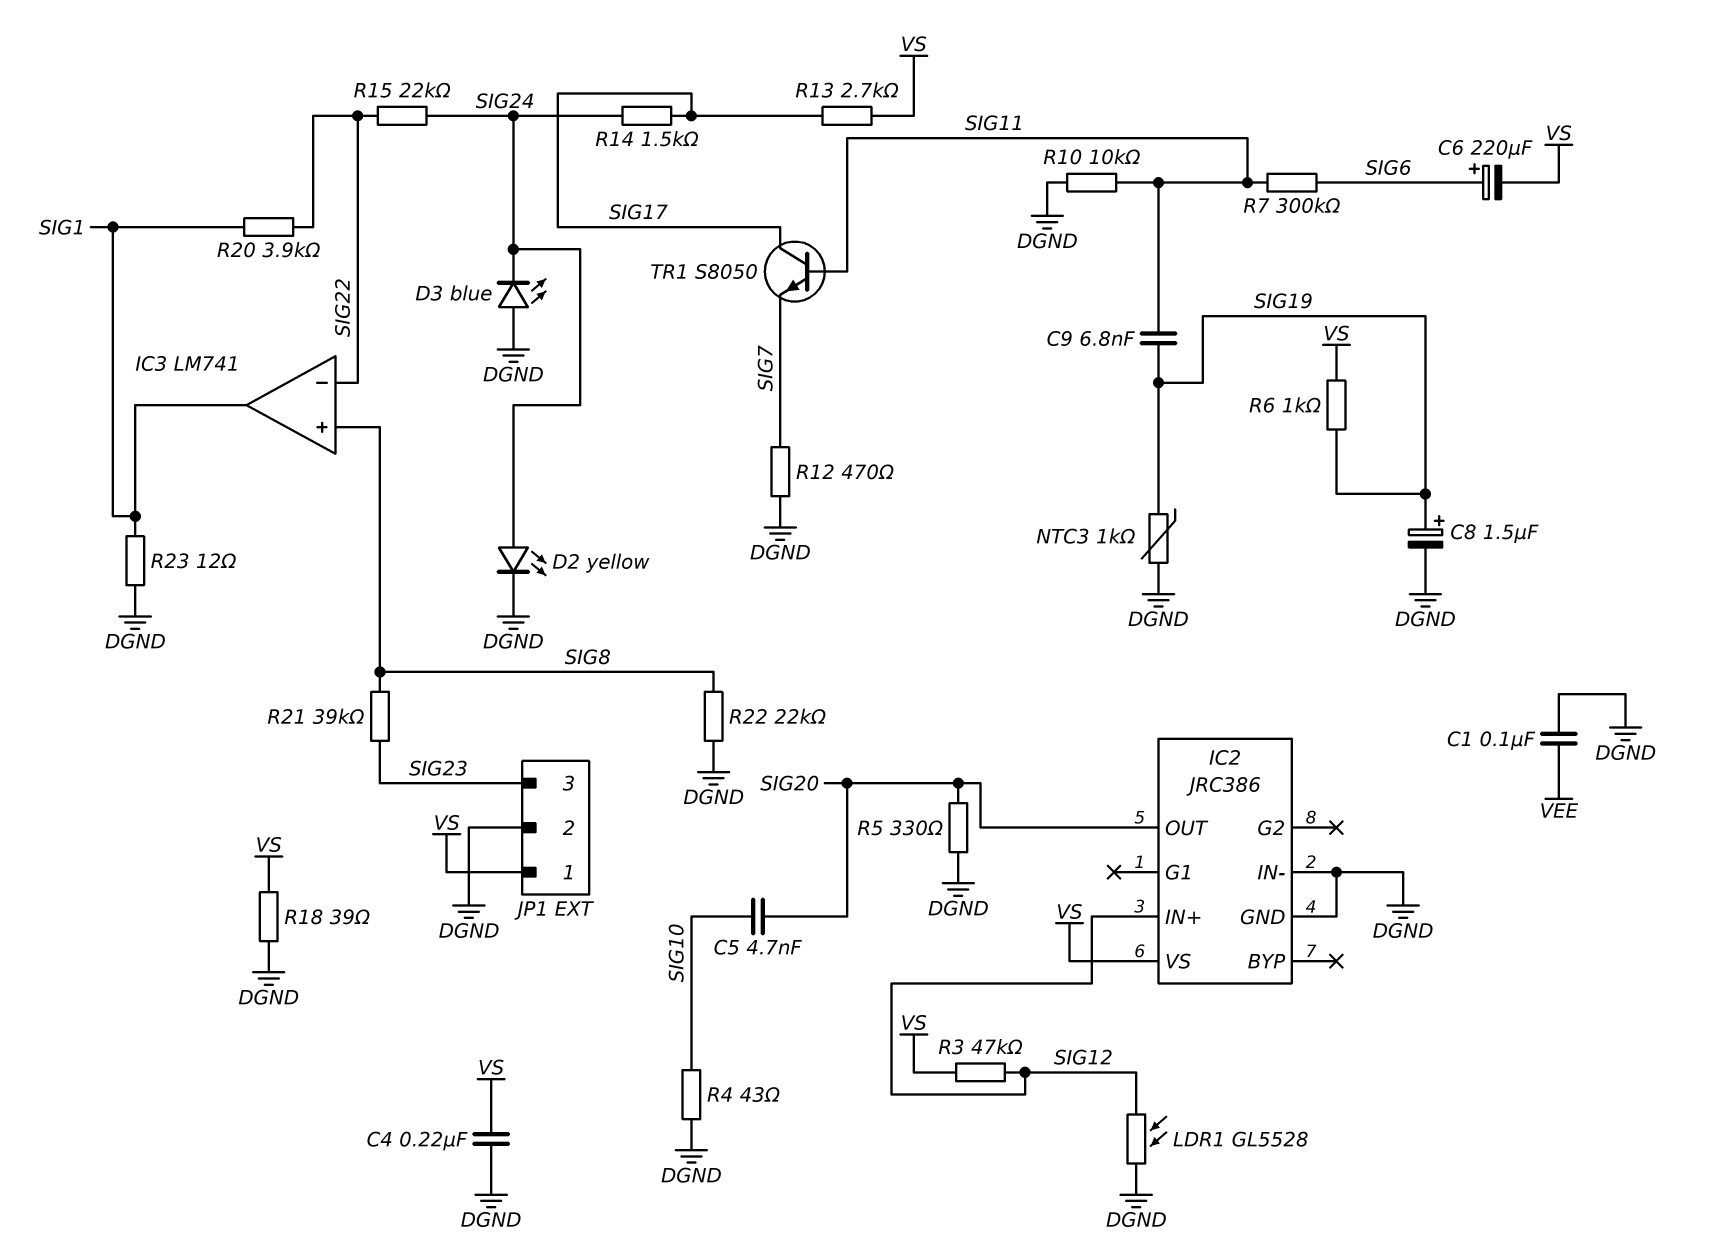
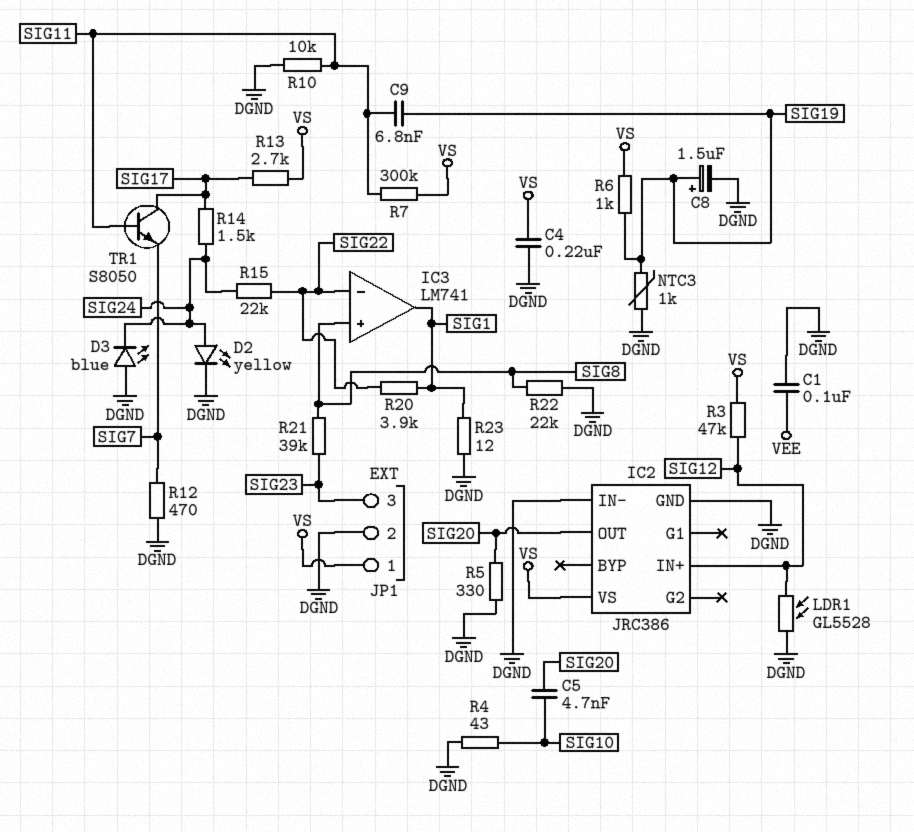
C6: 220uF (plus SIG6, minus VS) -> none
R7: 300k (SIG6, SIG11) -> 300k (SIG11, VS)
R18: 39 (DGND, VS) -> none

